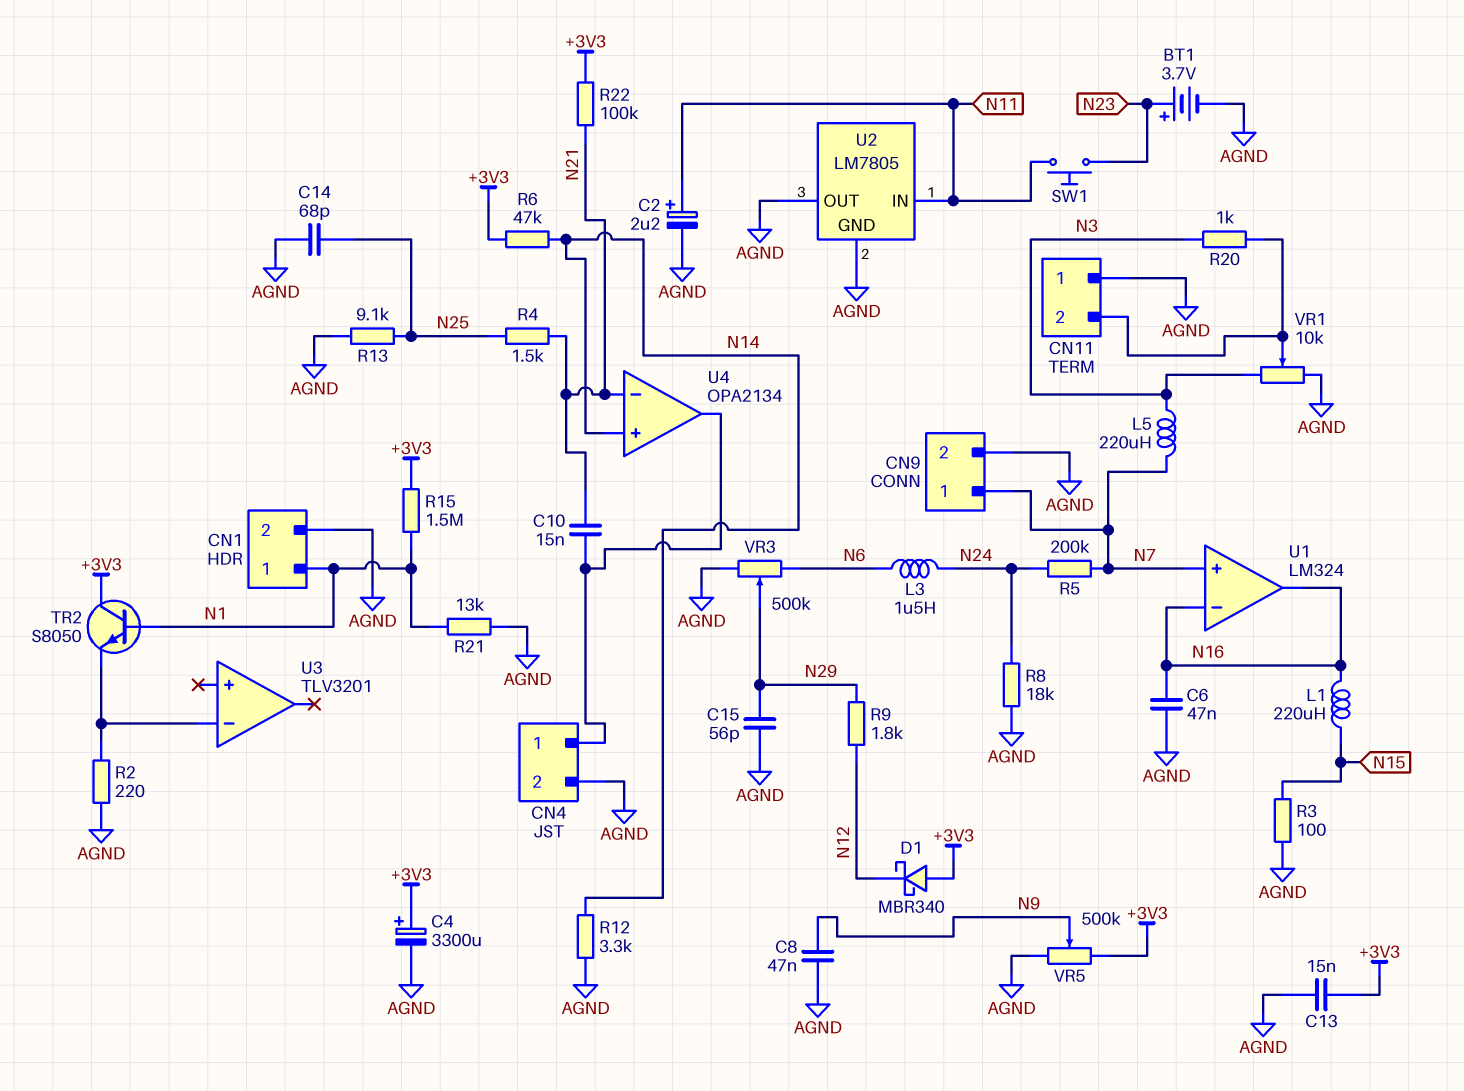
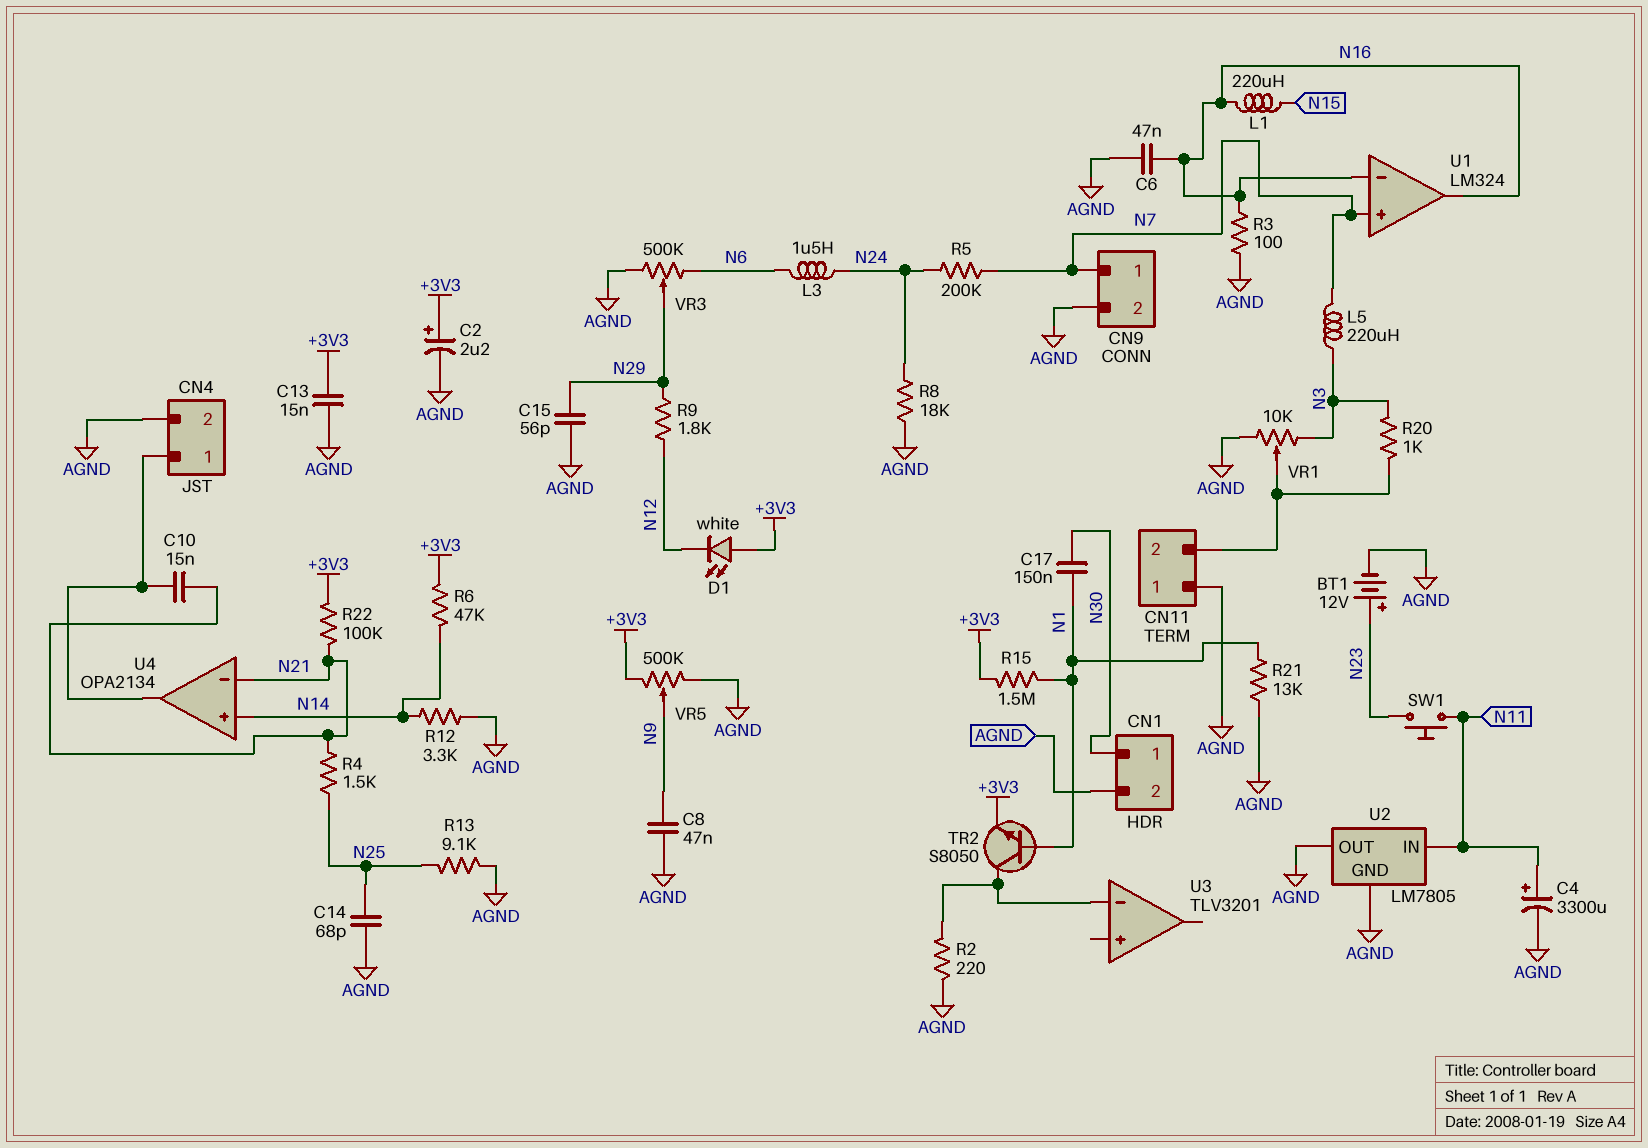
BT1: 3.7V (plus N23, minus AGND) -> 12V (plus N23, minus AGND)
C2: 2.2uF (plus N11, minus AGND) -> 2.2uF (plus +3V3, minus AGND)
C4: 3300uF (plus +3V3, minus AGND) -> 3300uF (plus N11, minus AGND)
C17: none -> 150nF (N1, N30)
CN1 pin 1: N1 -> N30
D1: schottky MBR340 (A +3V3, K N12) -> LED white (A +3V3, K N12)
R3: 100 (AGND, N15) -> 100 (AGND, N16)
TR2: NPN S8050 (B N1, C +3V3, E U3/in-) -> NPN S8050 (B N1, C U3/in-, E +3V3)

